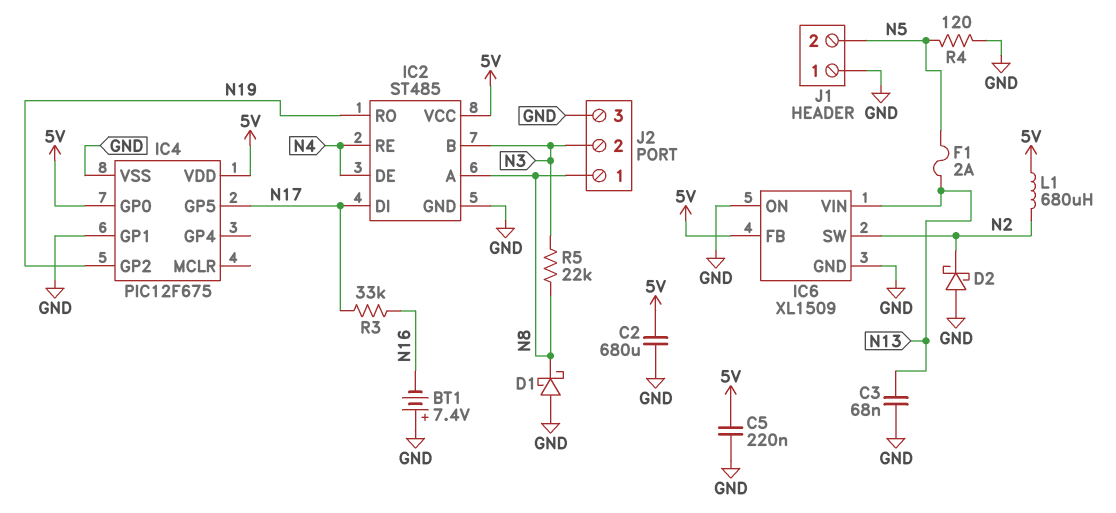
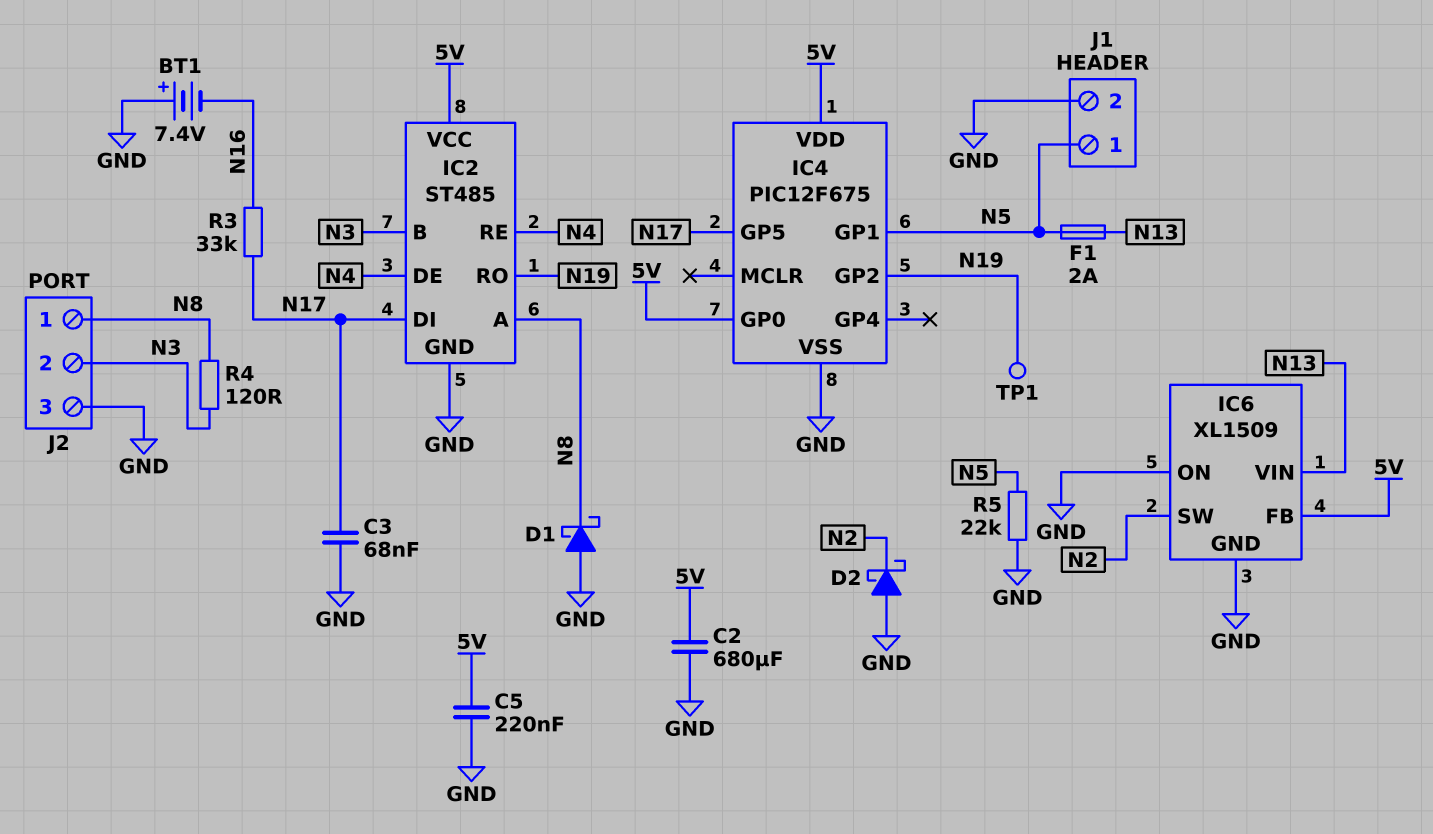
C3: 68nF (GND, N13) -> 68nF (GND, N17)
IC4 pin GP1: GND -> N5
J1 pin 1: GND -> N5
J1 pin 2: N5 -> GND
L1: 680uH (5V, N2) -> none
R4: 120 (GND, N5) -> 120 (N3, N8)
R5: 22k (N3, N8) -> 22k (GND, N5)
TP1: none -> test point (N19)

